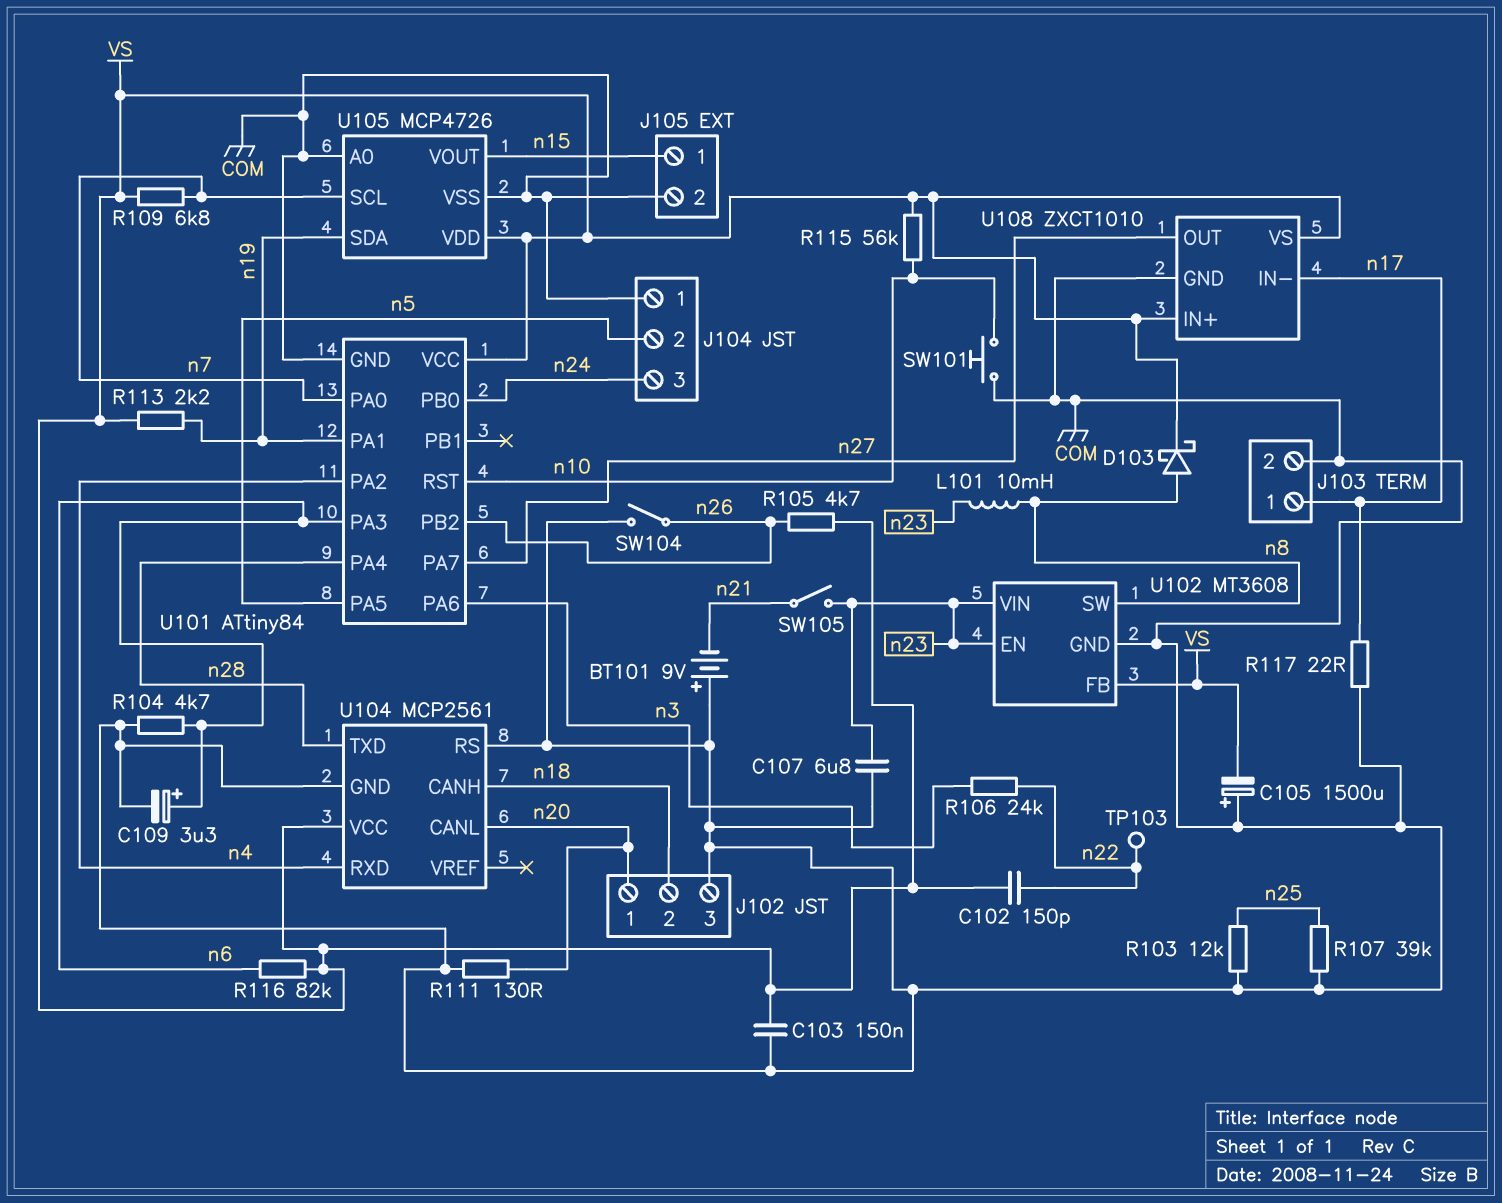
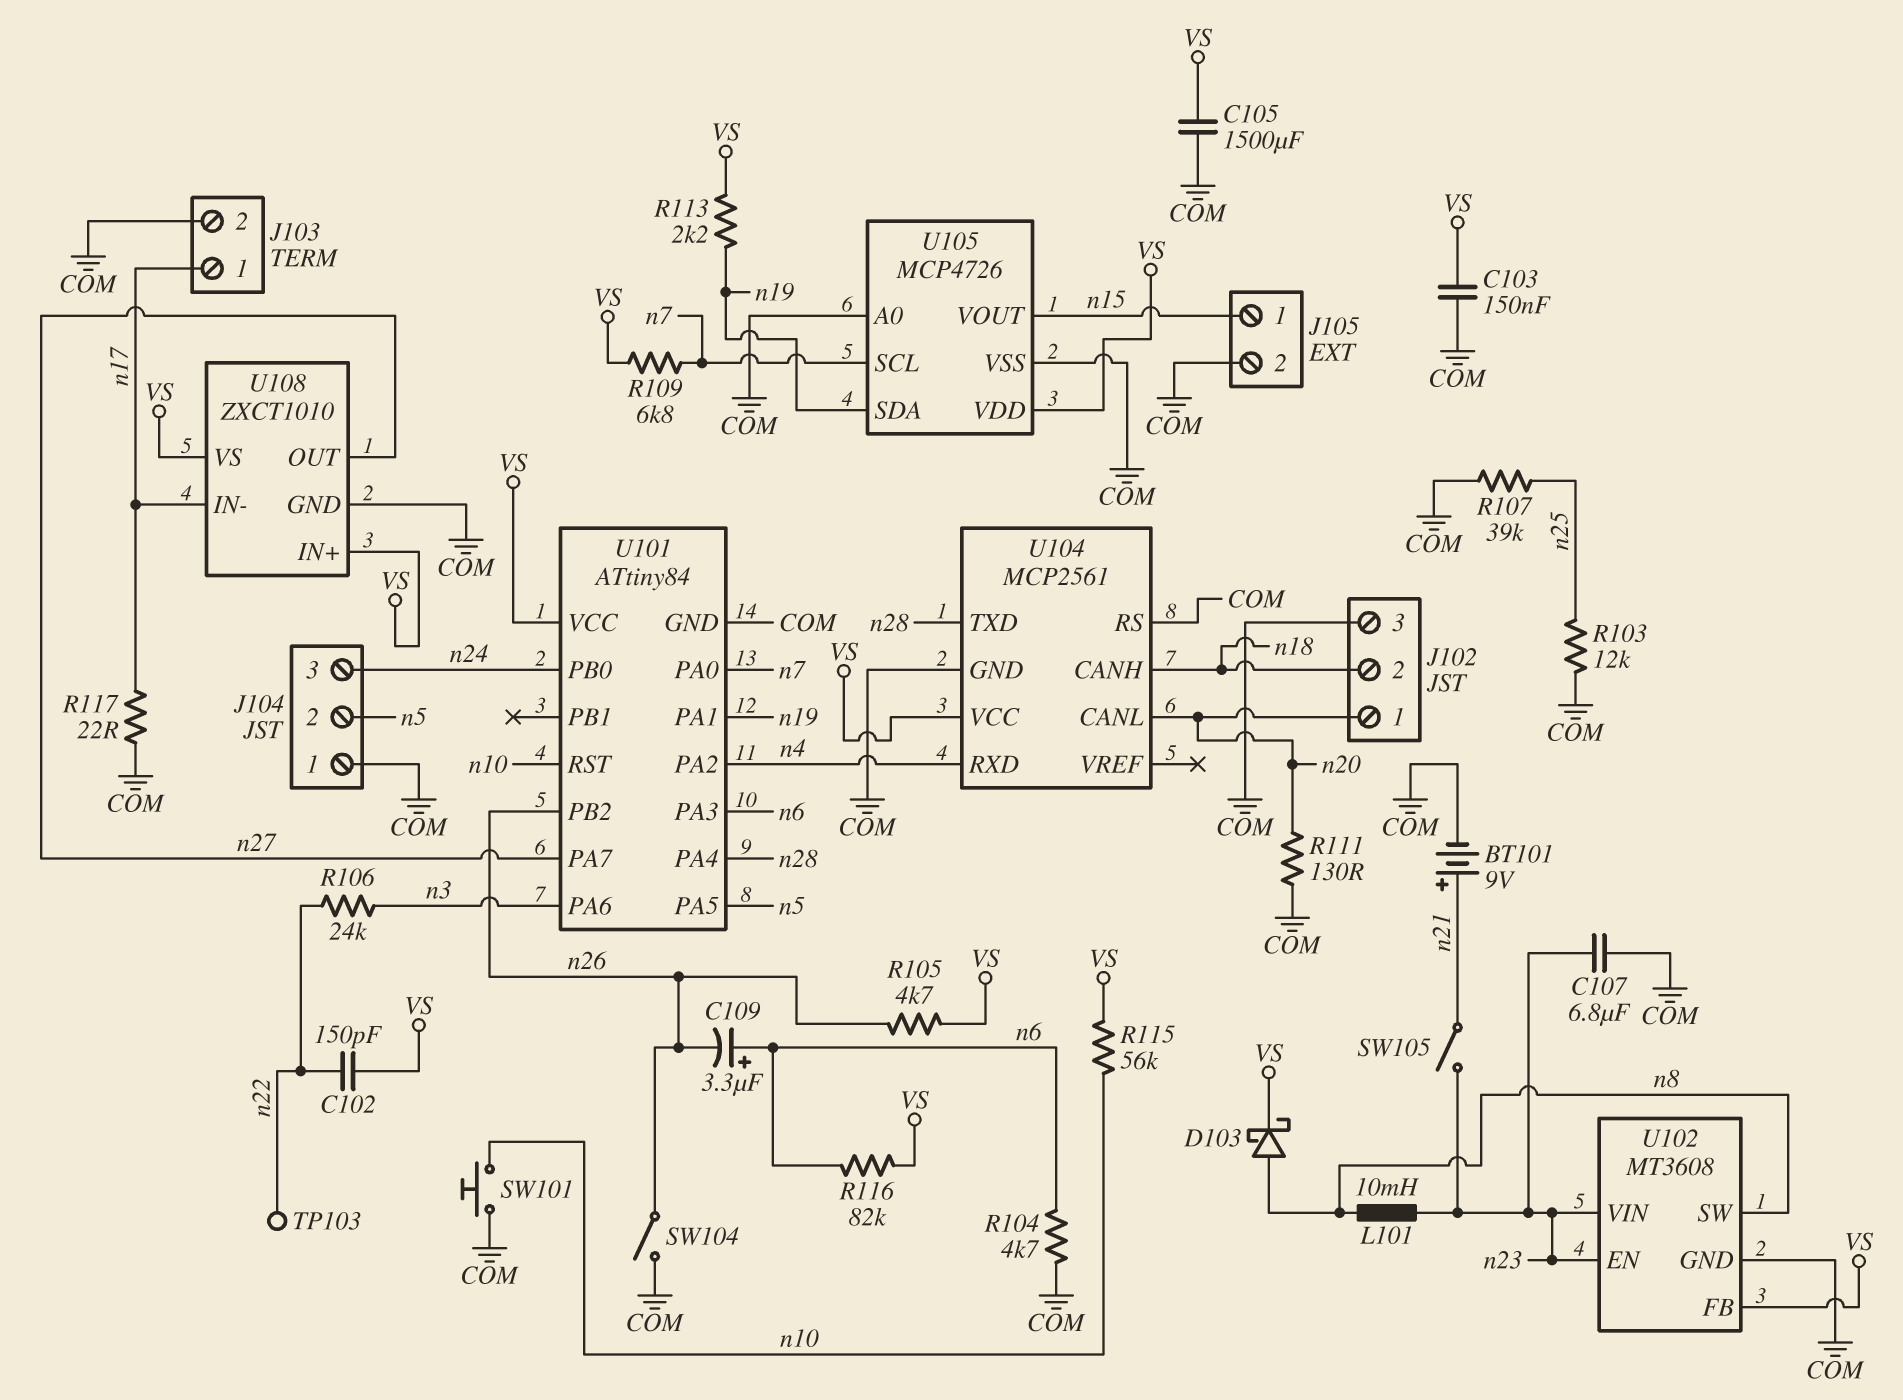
BT101: 9V (plus COM, minus n21) -> 9V (plus n21, minus COM)
C105: 1500uF (plus COM, minus VS) -> 1500uF (COM, VS)
C109: 3.3uF (plus n6, minus COM) -> 3.3uF (plus n6, minus n26)

